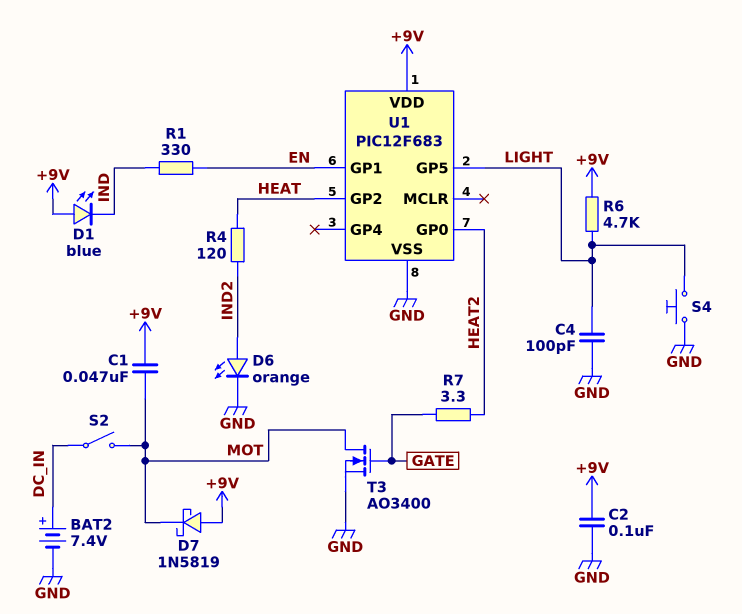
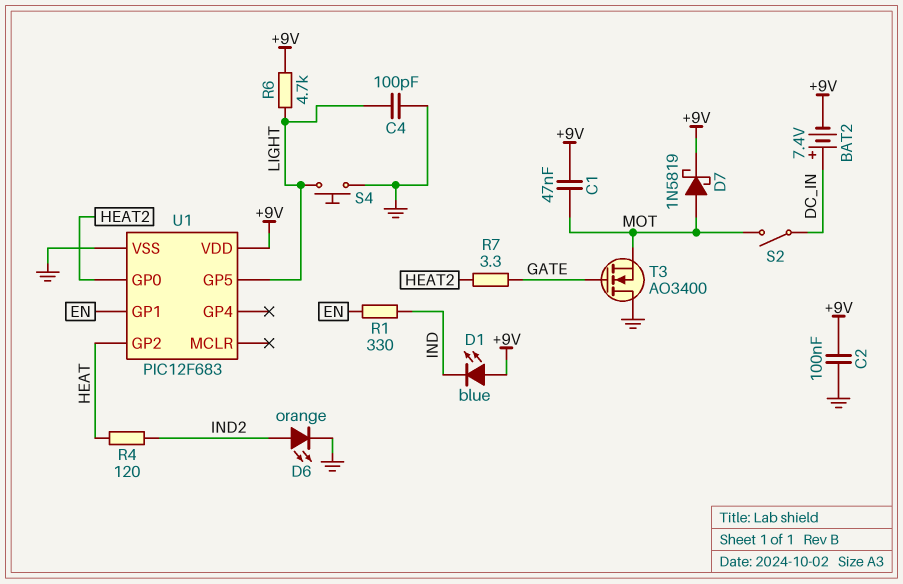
BAT2: 7.4V (plus DC_IN, minus GND) -> 7.4V (plus DC_IN, minus +9V)
D7: schottky 1N5819 (A +9V, K MOT) -> schottky 1N5819 (A MOT, K +9V)
T3: NMOS AO3400 (G GATE, D MOT, S GND) -> NMOS AO3400 (G GATE, D GND, S MOT)

